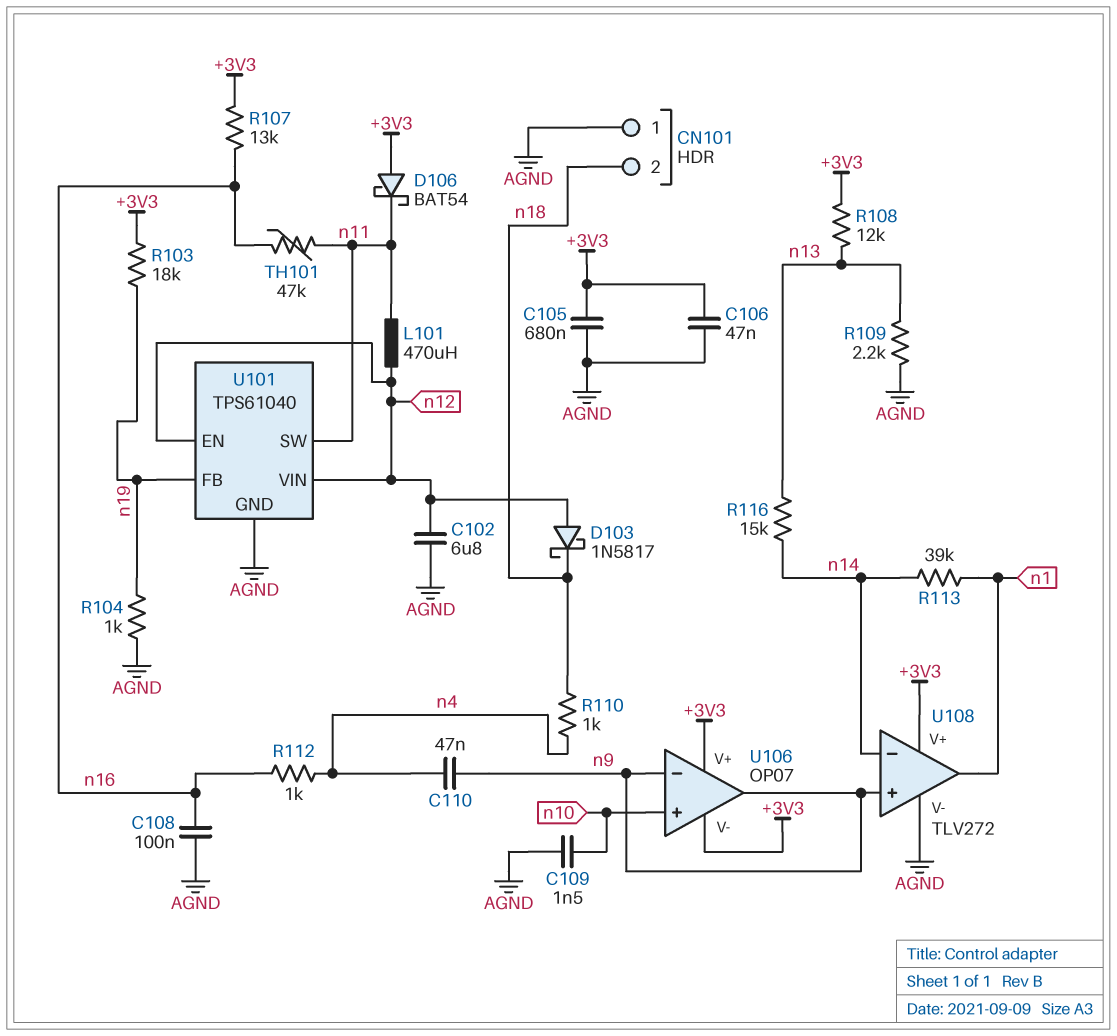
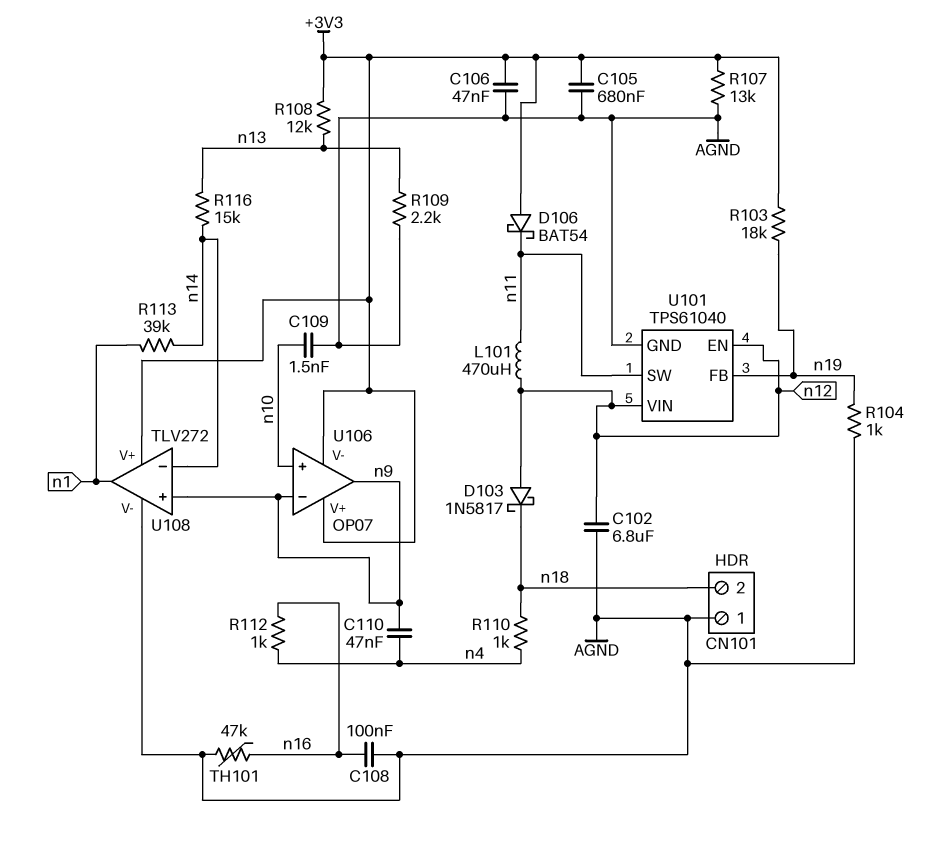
R107: 13k (+3V3, n16) -> 13k (+3V3, AGND)
TH101: 47k (n11, n16) -> 47k (AGND, n16)

